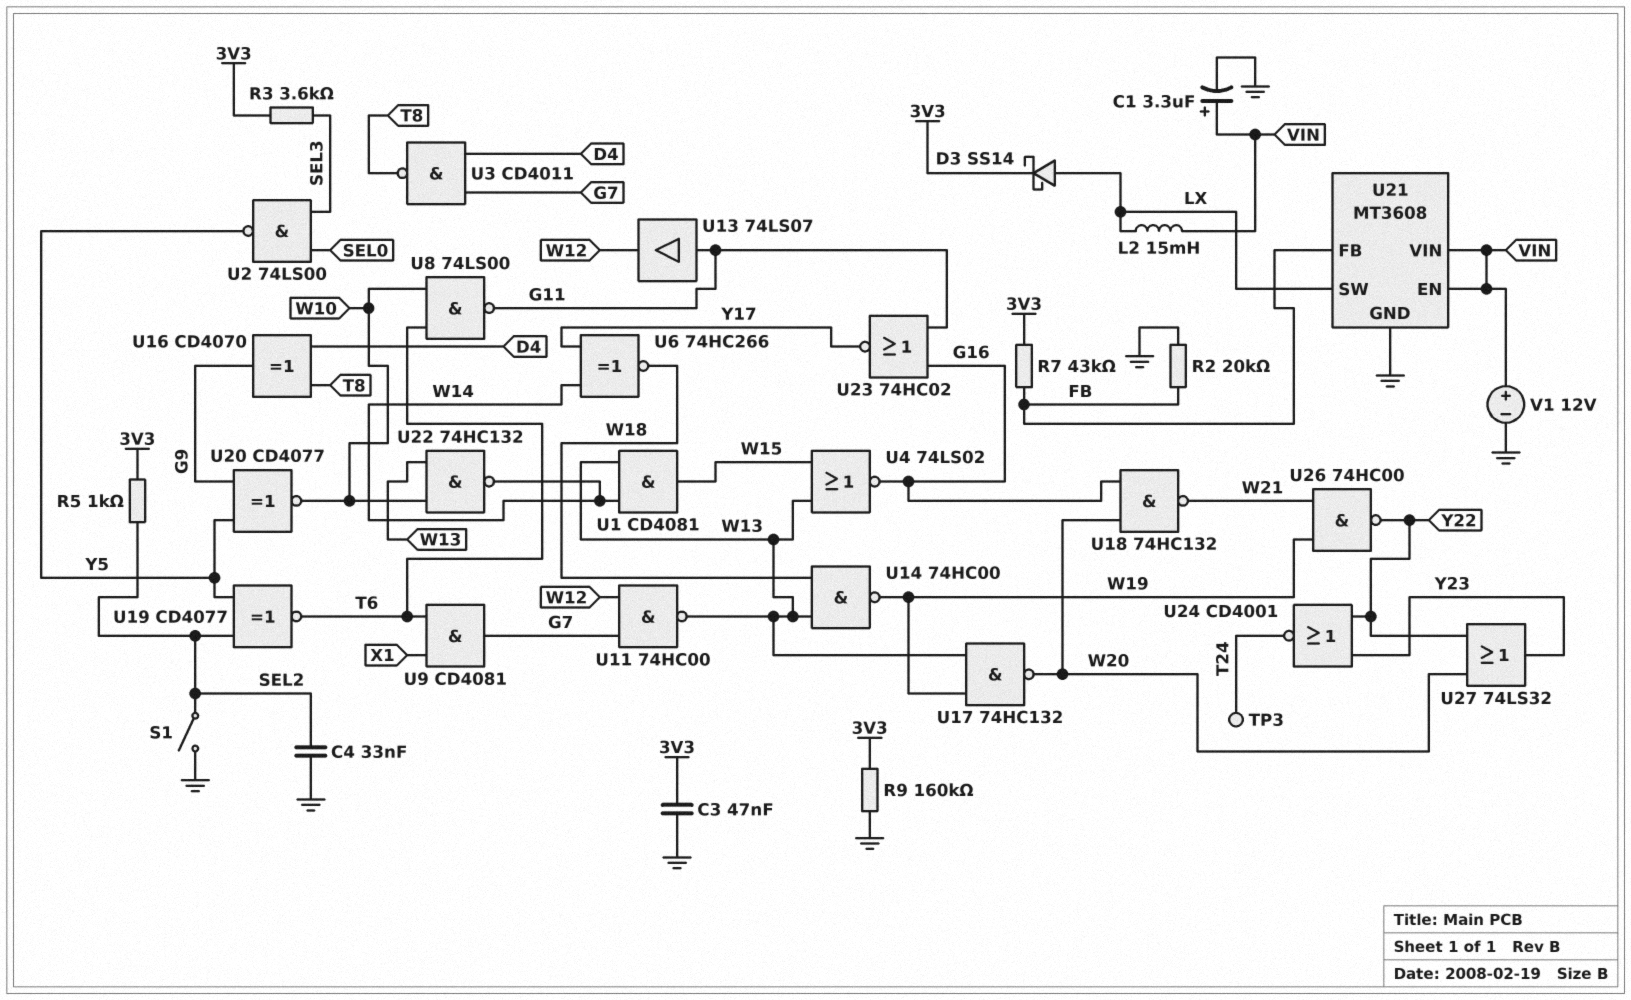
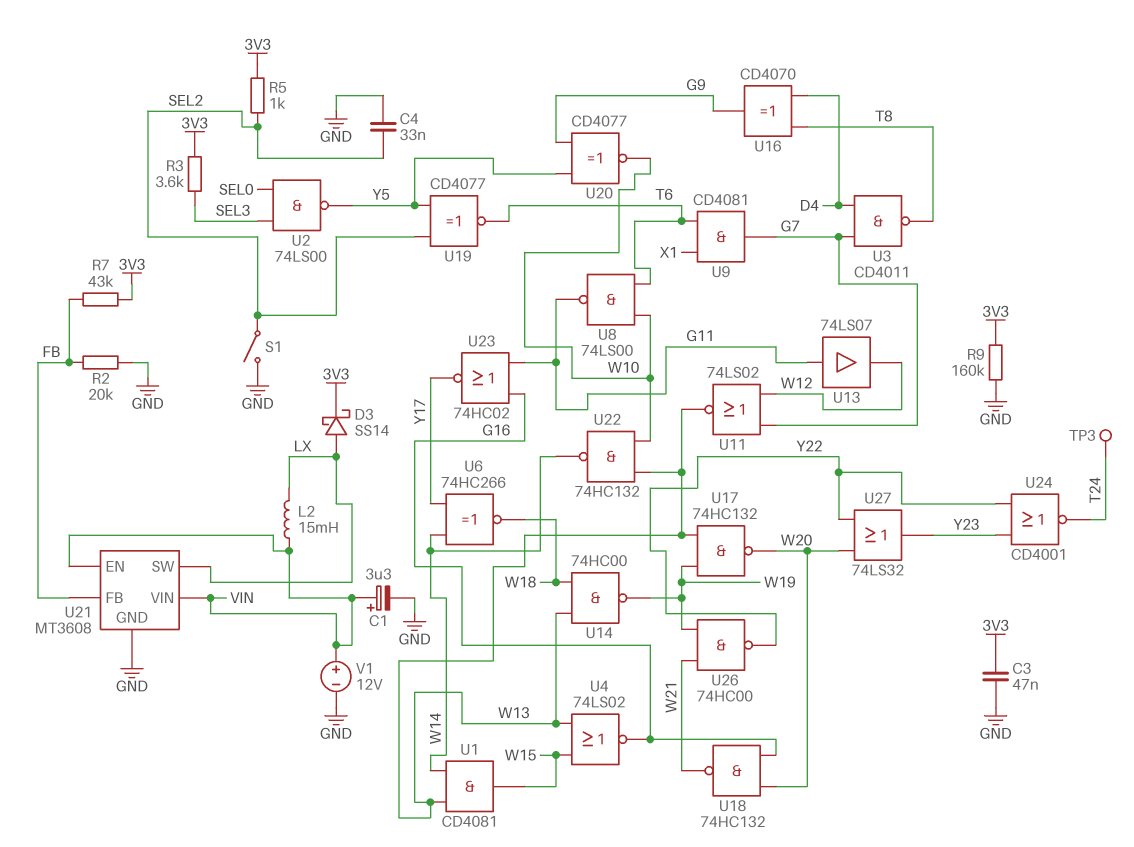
U11: NAND 74HC00 (in G7, in W12, out W13) -> NOR 74LS02 (in G7, in W12, out W13)

